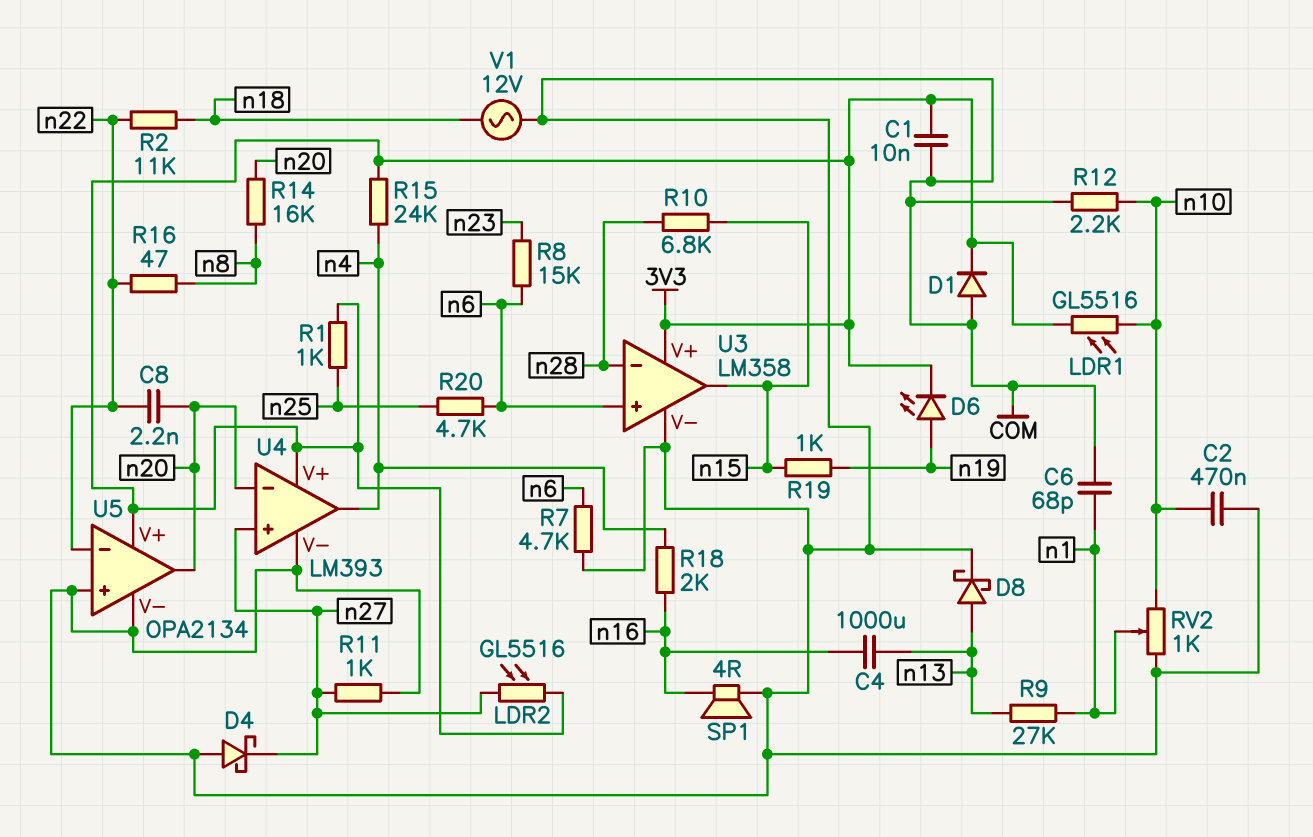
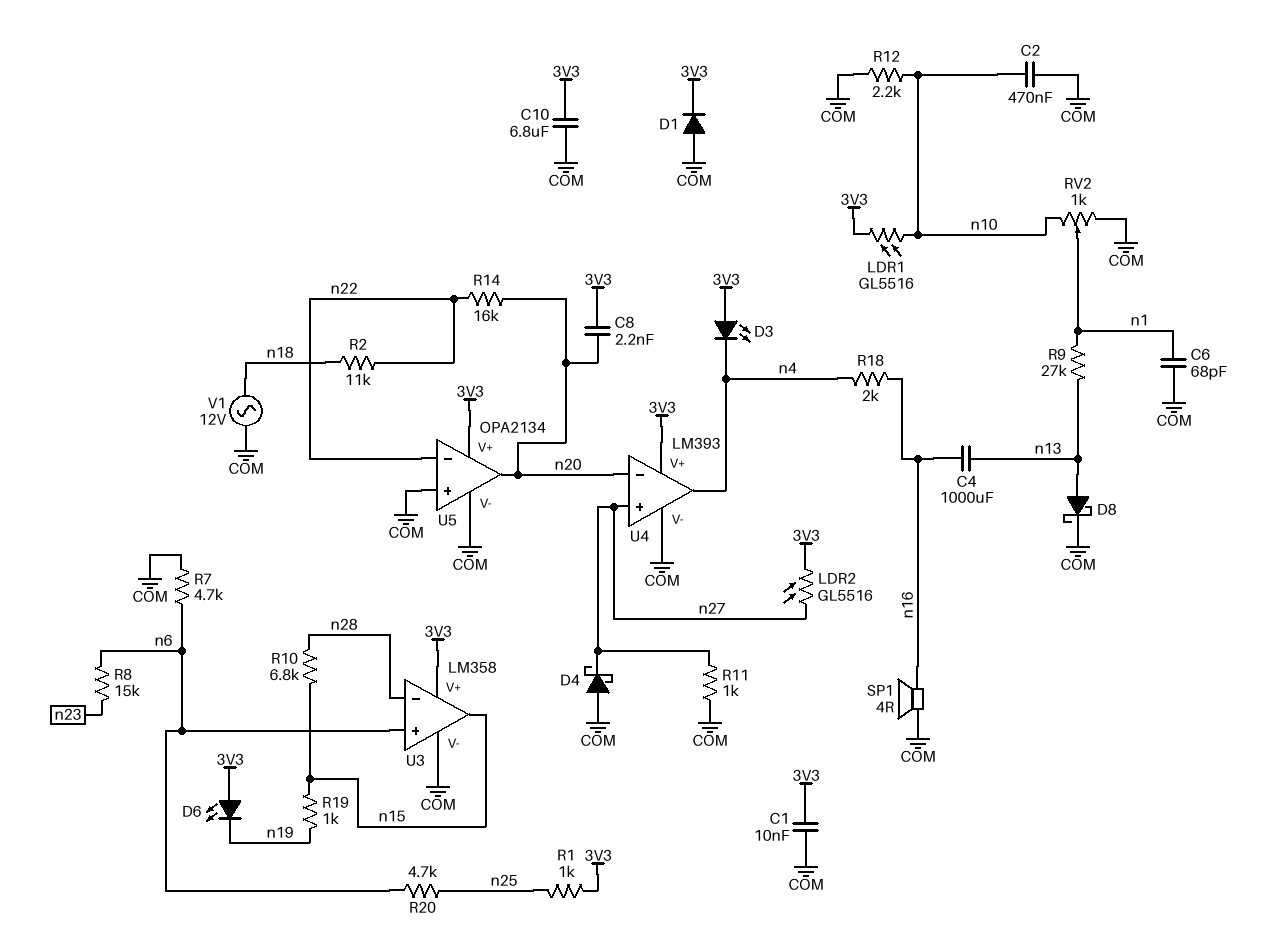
C8: 2.2nF (n20, n22) -> 2.2nF (3V3, n20)
C10: none -> 6.8uF (3V3, COM)
D3: none -> LED (A 3V3, K n4)
D6: LED (A n19, K 3V3) -> LED (A 3V3, K n19)
R14: 16k (n8, n20) -> 16k (n20, n22)
R15: 24k (3V3, n4) -> none
R16: 47 (n8, n22) -> none

